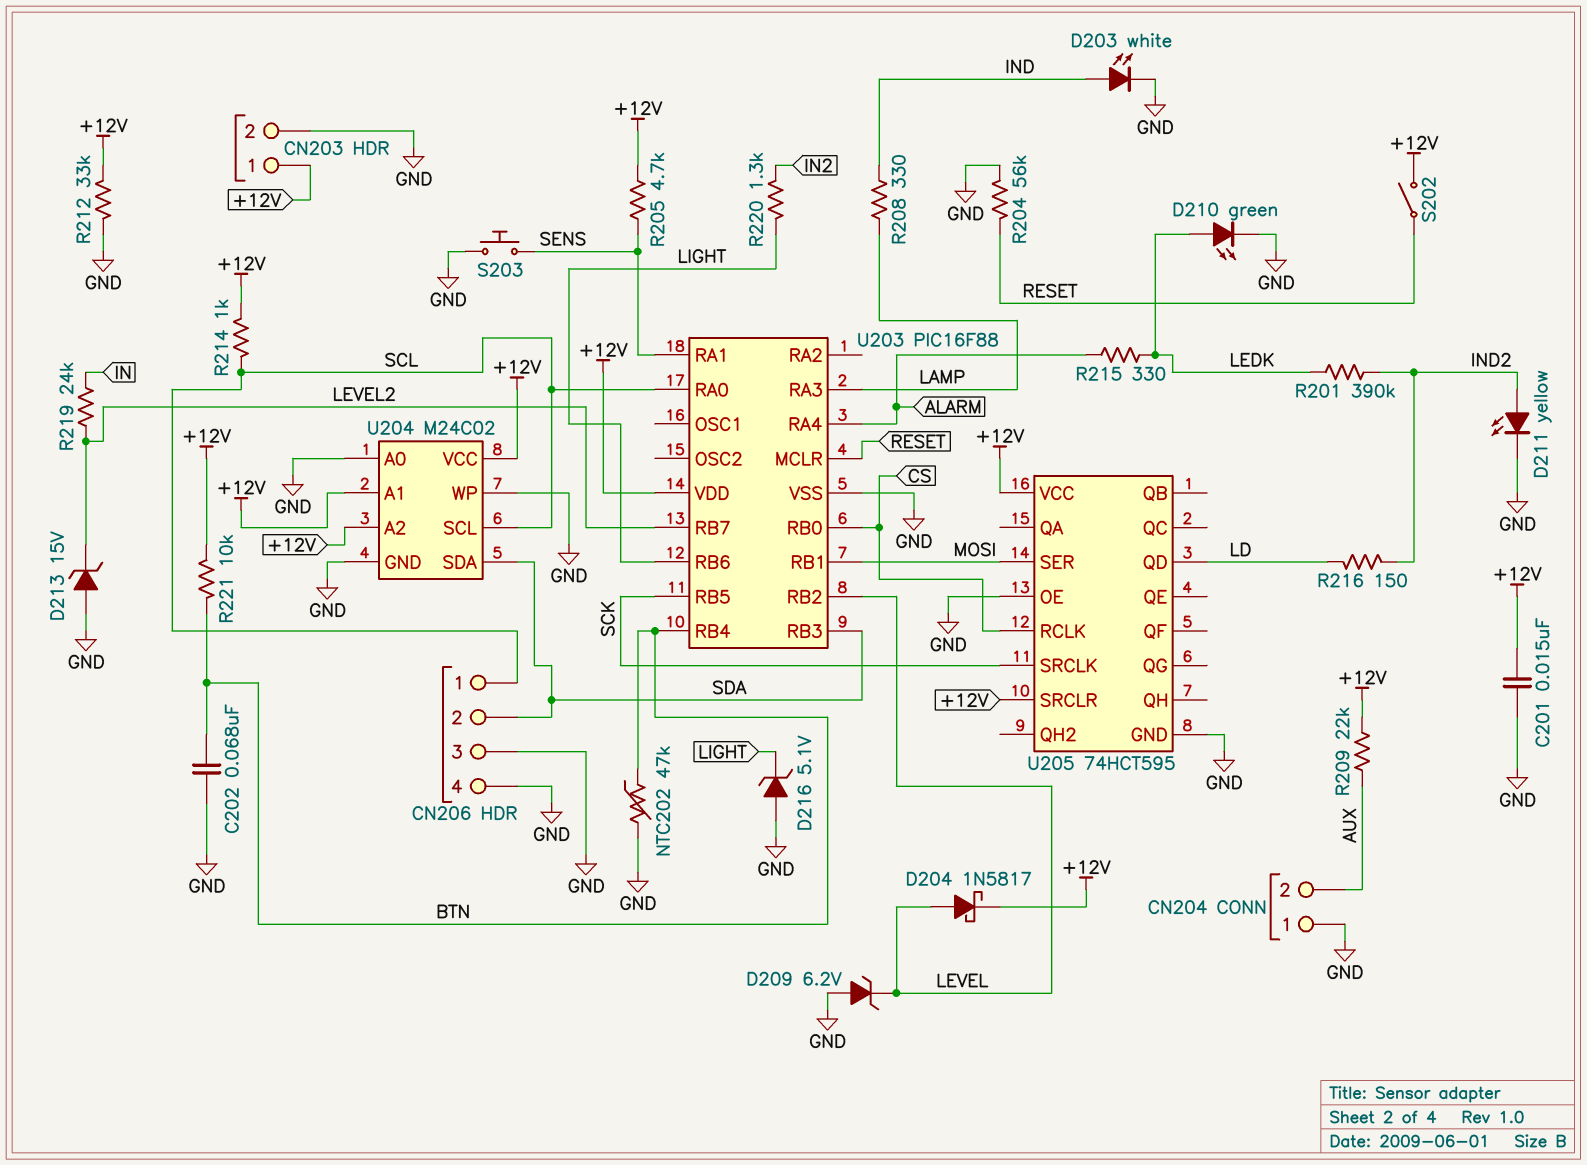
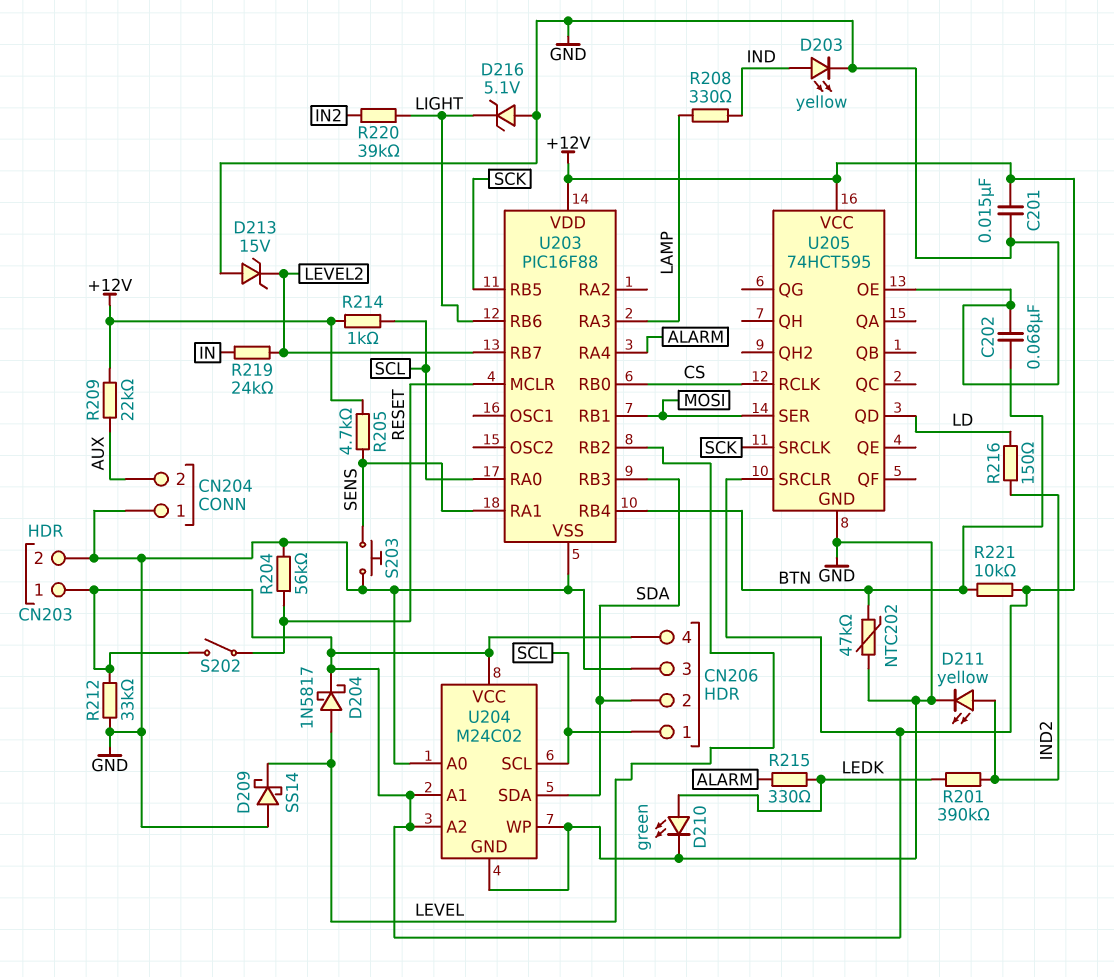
CN206 pin 4: GND -> +12V
D203: LED white (A IND, K GND) -> LED yellow (A IND, K GND)
D209: zener 6.2V (A GND, K LEVEL) -> schottky SS14 (A GND, K LEVEL)
R220: 1.3k (IN2, LIGHT) -> 39k (IN2, LIGHT)

